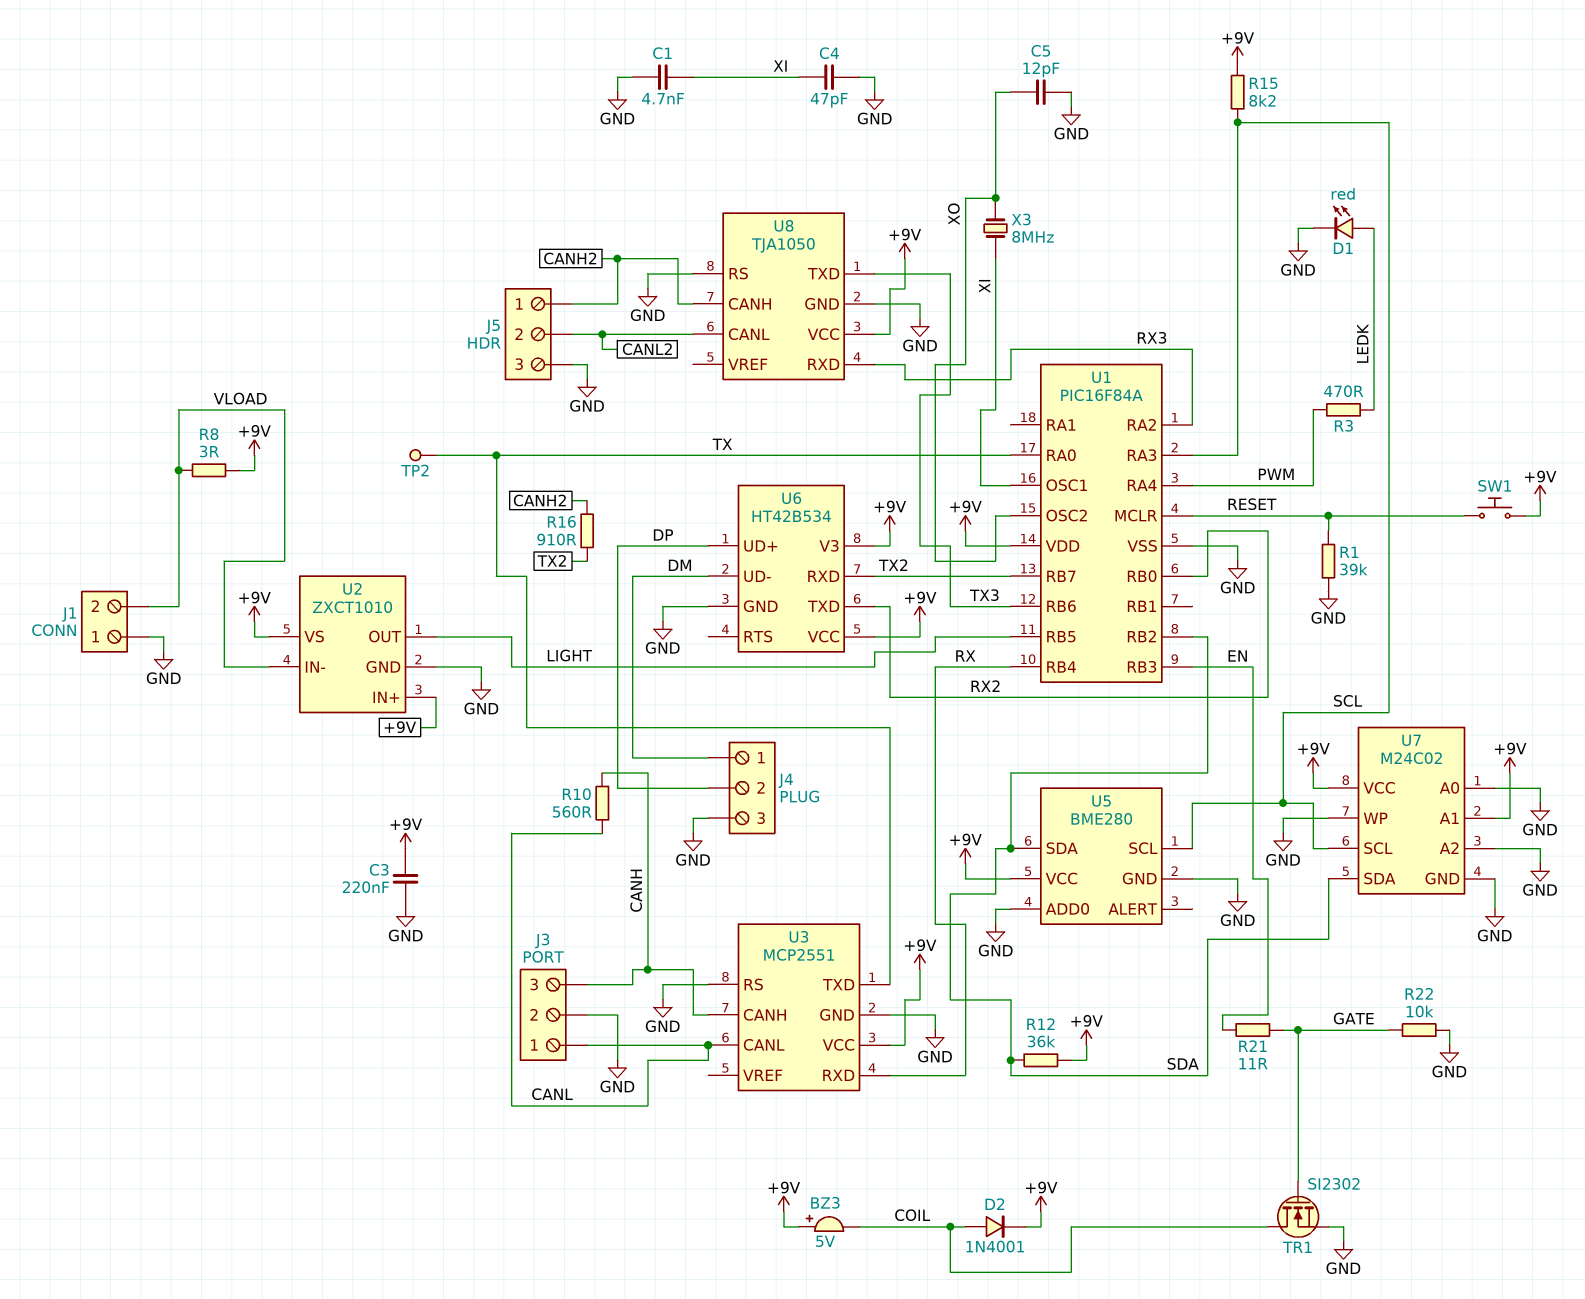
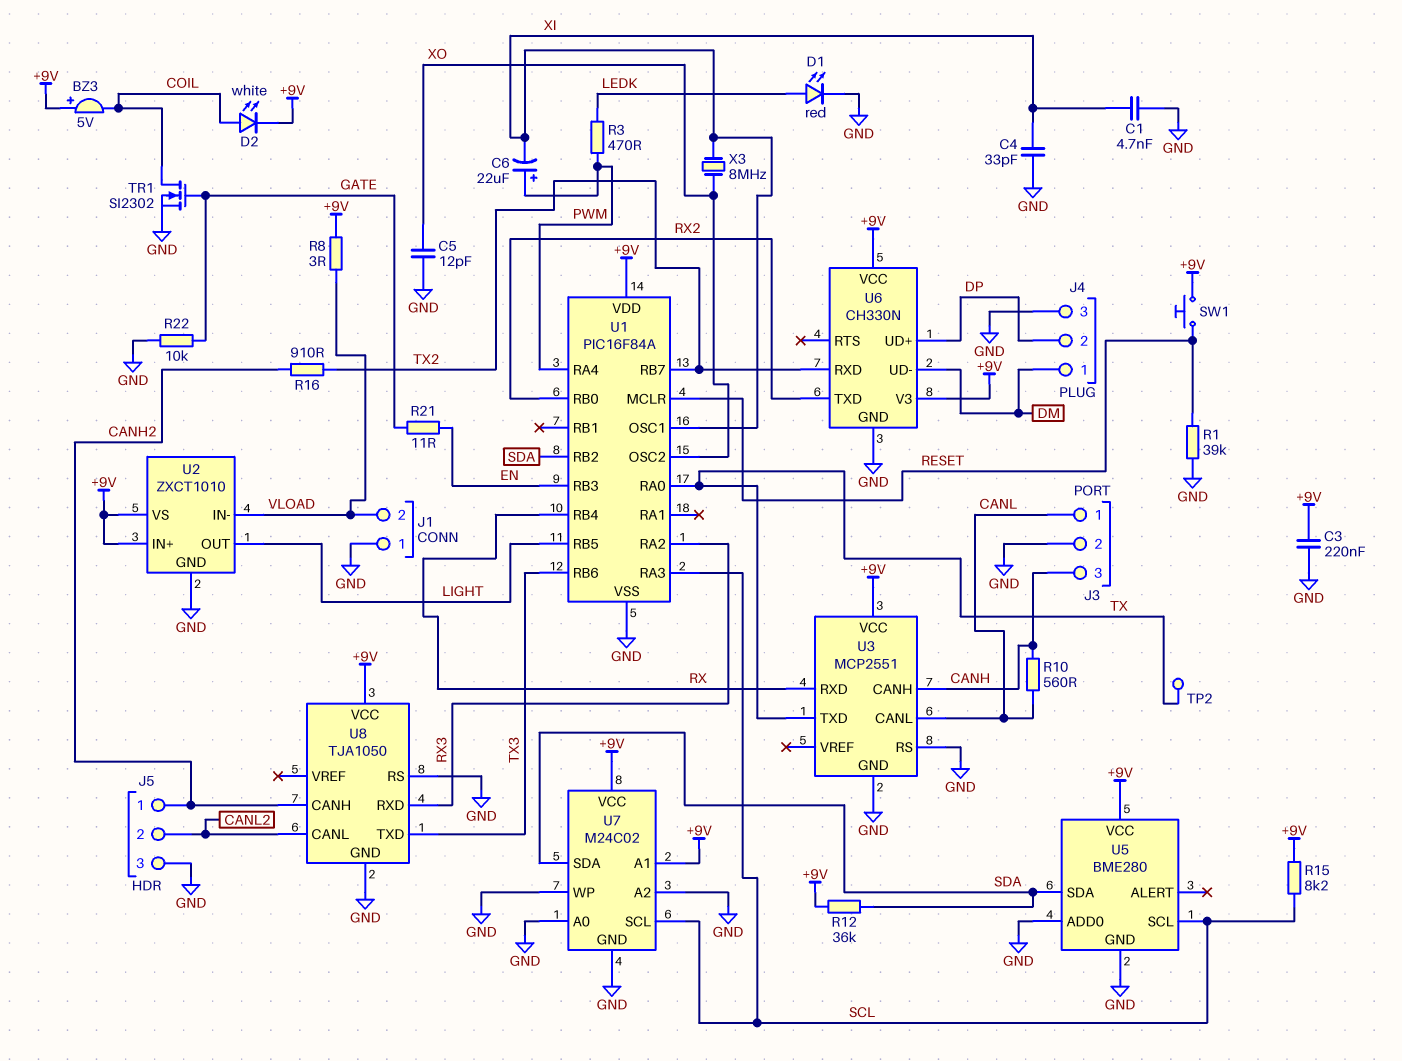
C4: 47pF (GND, XI) -> 33pF (GND, XI)
C6: none -> 22uF (plus PWM, minus XI)
D2: diode 1N4001 (A COIL, K +9V) -> LED white (A COIL, K +9V)
U6: HT42B534 -> CH330N

